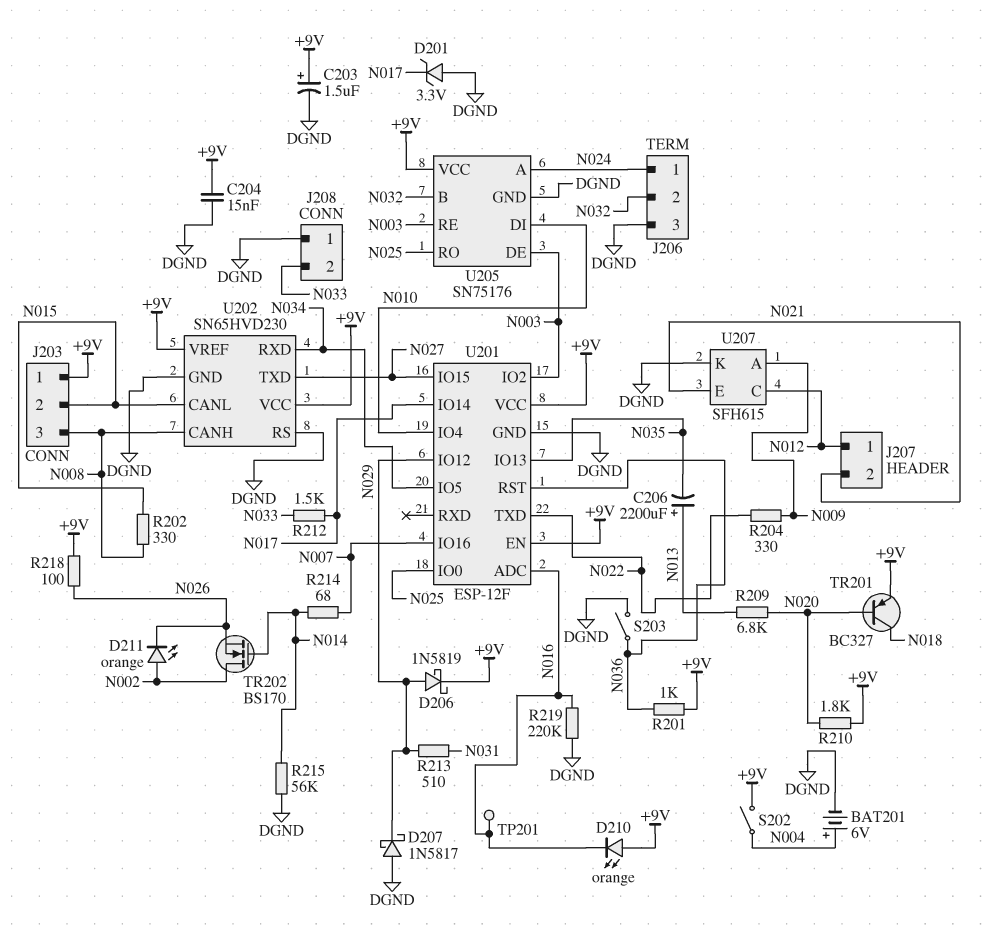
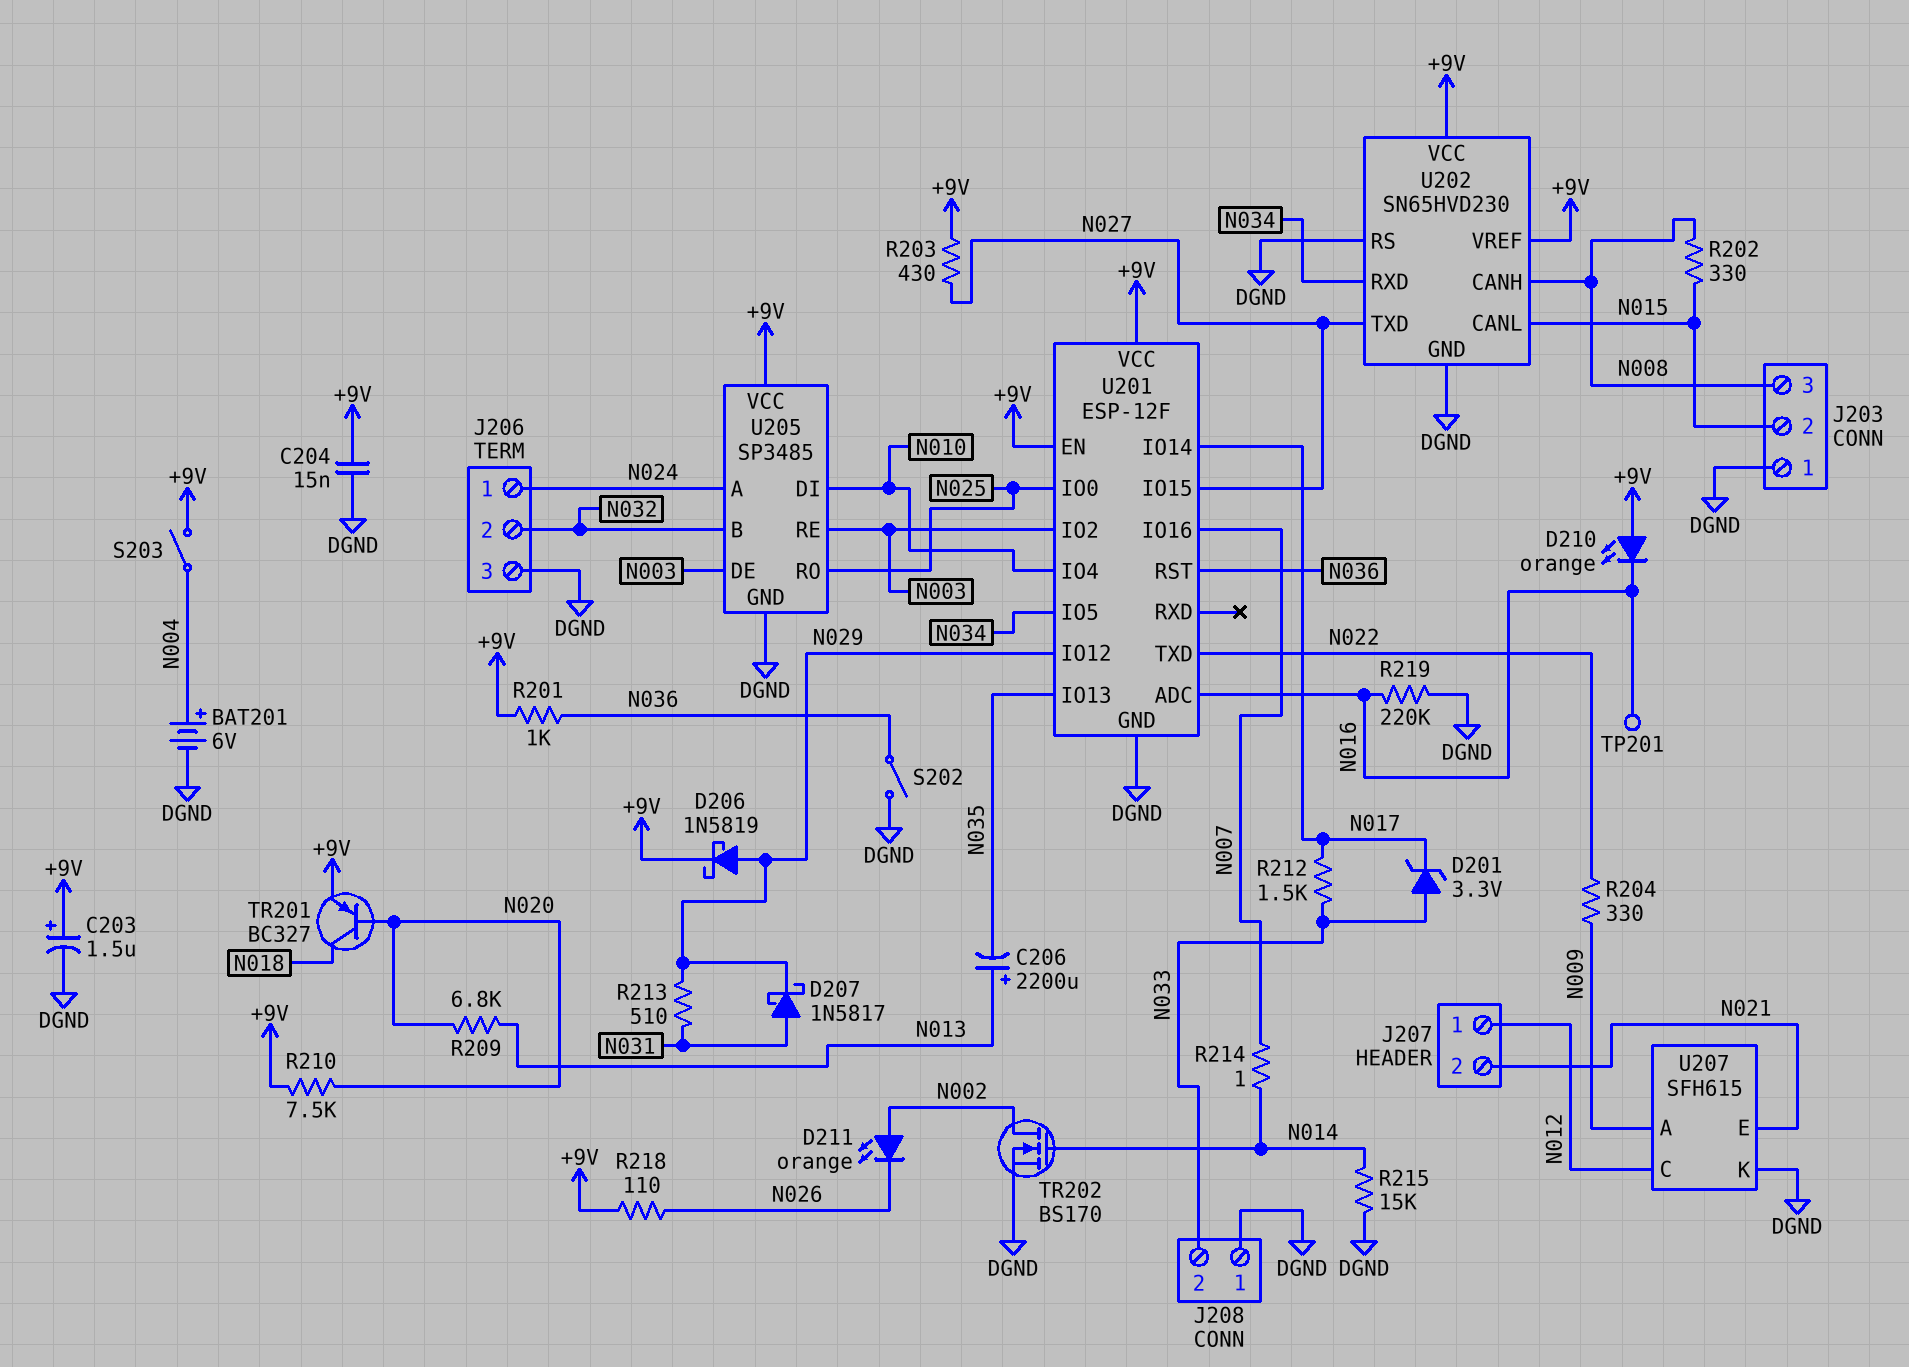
D201: zener 3.3V (A DGND, K N017) -> zener 3.3V (A N033, K N017)
D207: schottky 1N5817 (A DGND, K N029) -> schottky 1N5817 (A N031, K N029)
J203 pin 1: +9V -> DGND
R203: none -> 430 (+9V, N027)
R210: 1.8k (+9V, N020) -> 7.5k (+9V, N020)
R214: 68 (N007, N014) -> 1 (N007, N014)
R215: 56k (DGND, N014) -> 15k (DGND, N014)
R218: 100 (+9V, N026) -> 110 (+9V, N026)
S202: switch (+9V, N004) -> switch (DGND, N036)
S203: switch (DGND, N036) -> switch (+9V, N004)
TR202: NMOS BS170 (G N014, D N002, S N026) -> NMOS BS170 (G N014, D N002, S DGND)
U205: SN75176 -> SP3485

